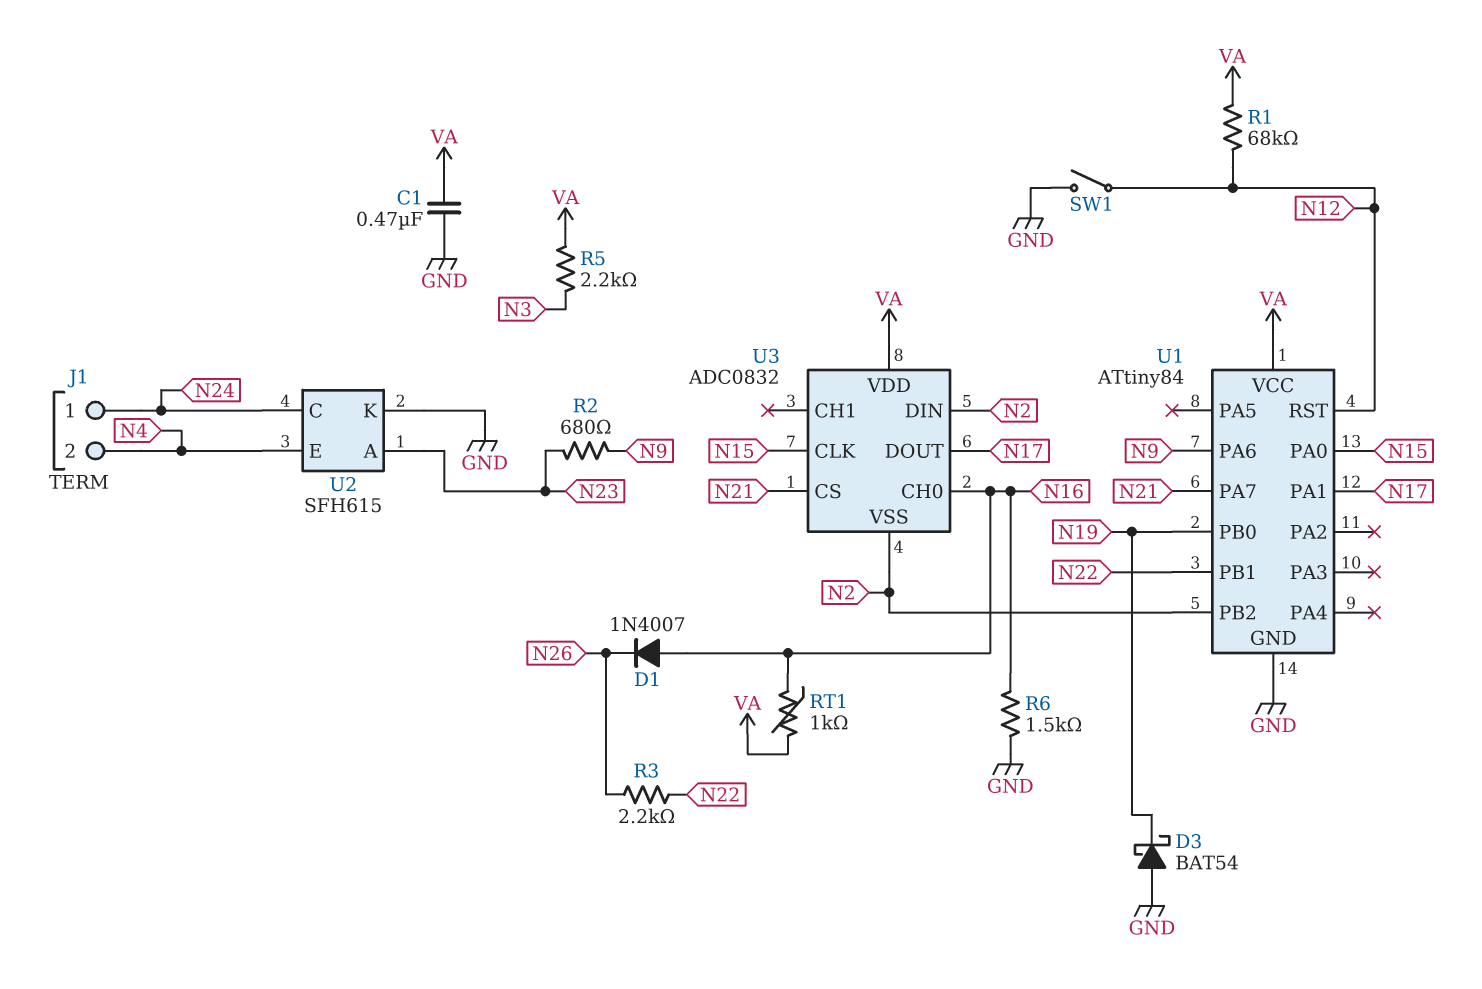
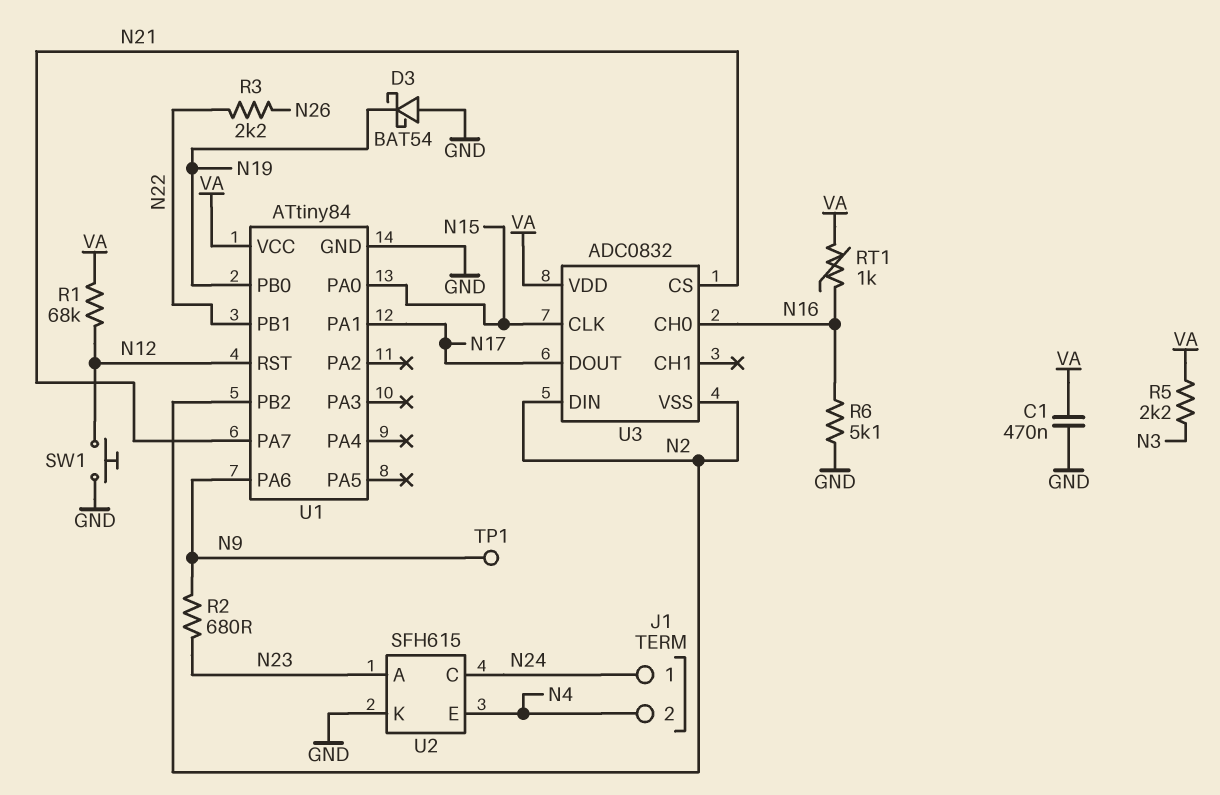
D1: diode 1N4007 (A N16, K N26) -> none
R6: 1.5k (GND, N16) -> 5.1k (GND, N16)
SW1: switch (GND, N12) -> button (GND, N12)
TP1: none -> test point (N9)

